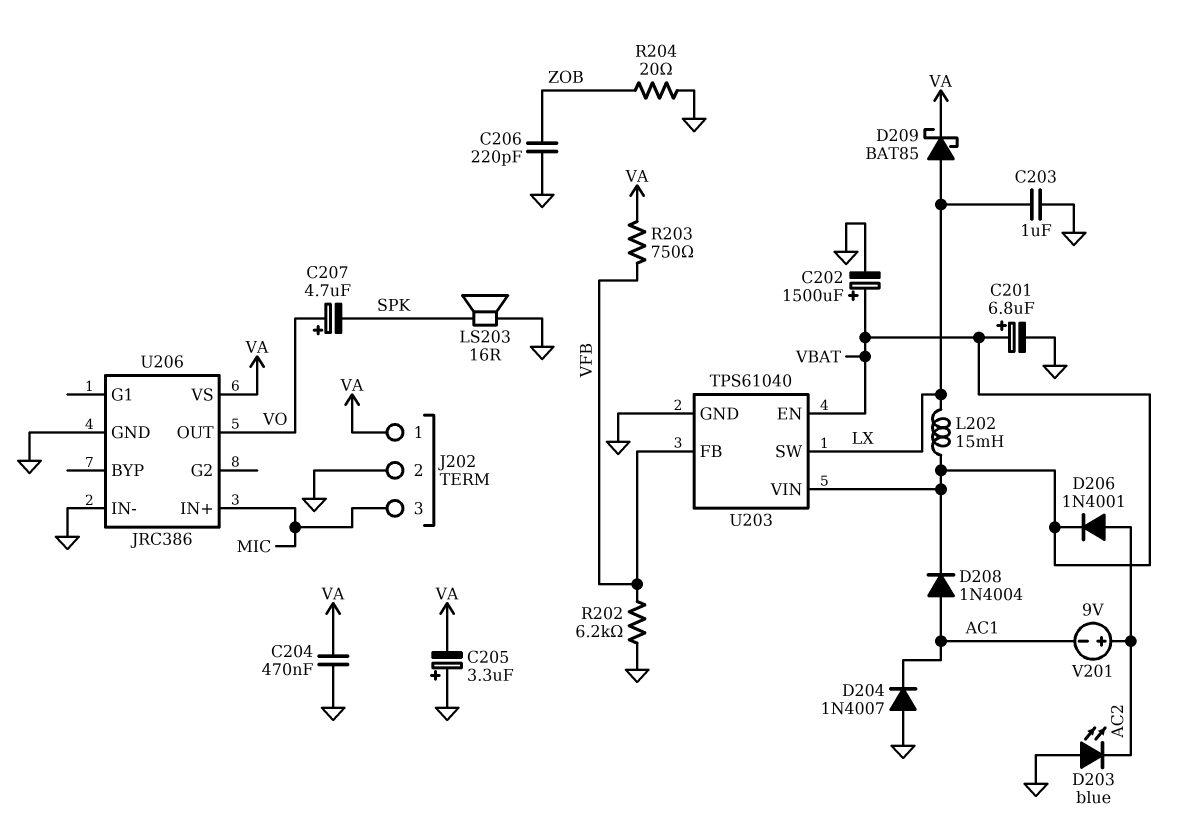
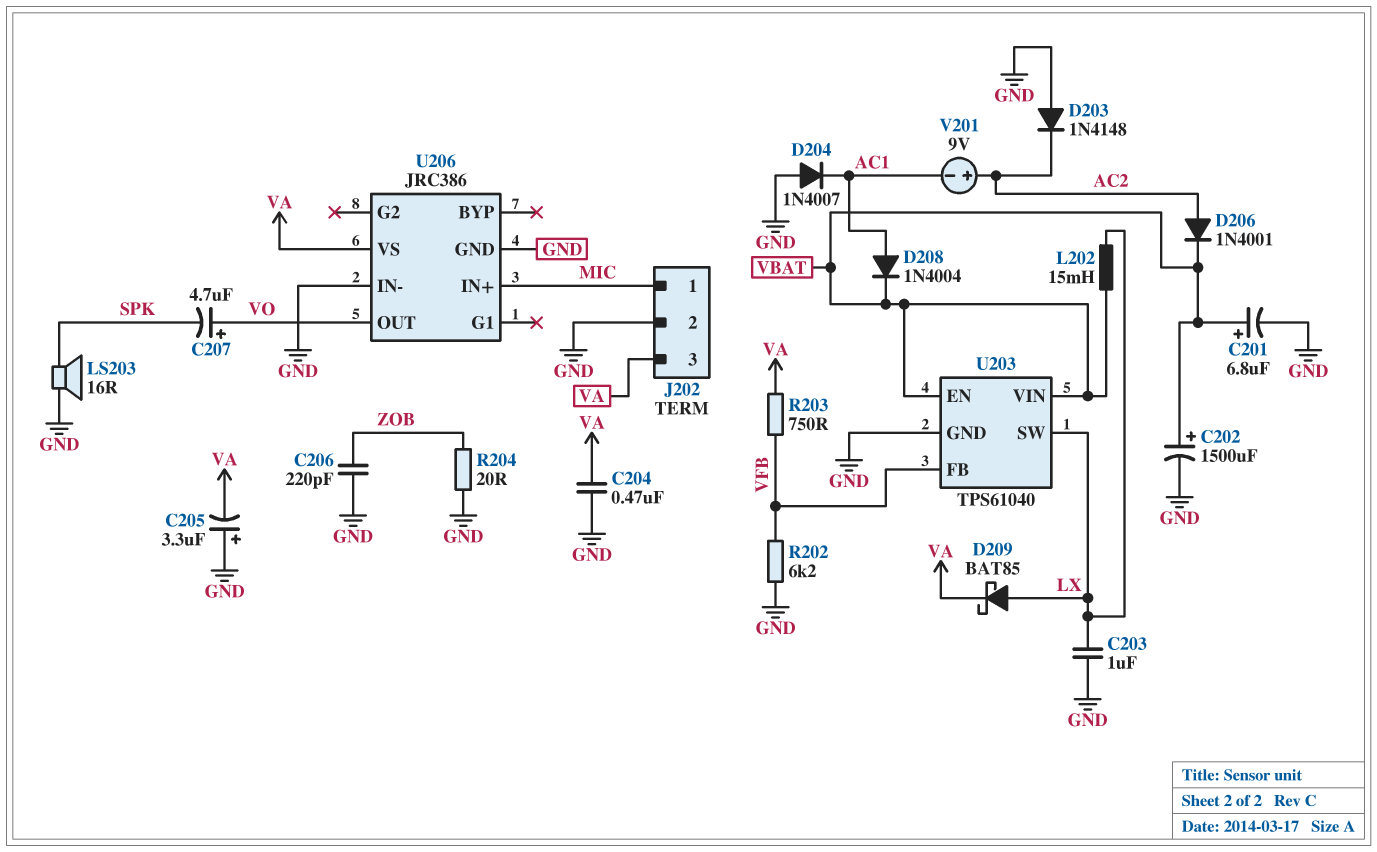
D203: LED blue (A GND, K AC2) -> diode 1N4148 (A GND, K AC2)
J202 pin 1: VA -> MIC
J202 pin 3: MIC -> VA

